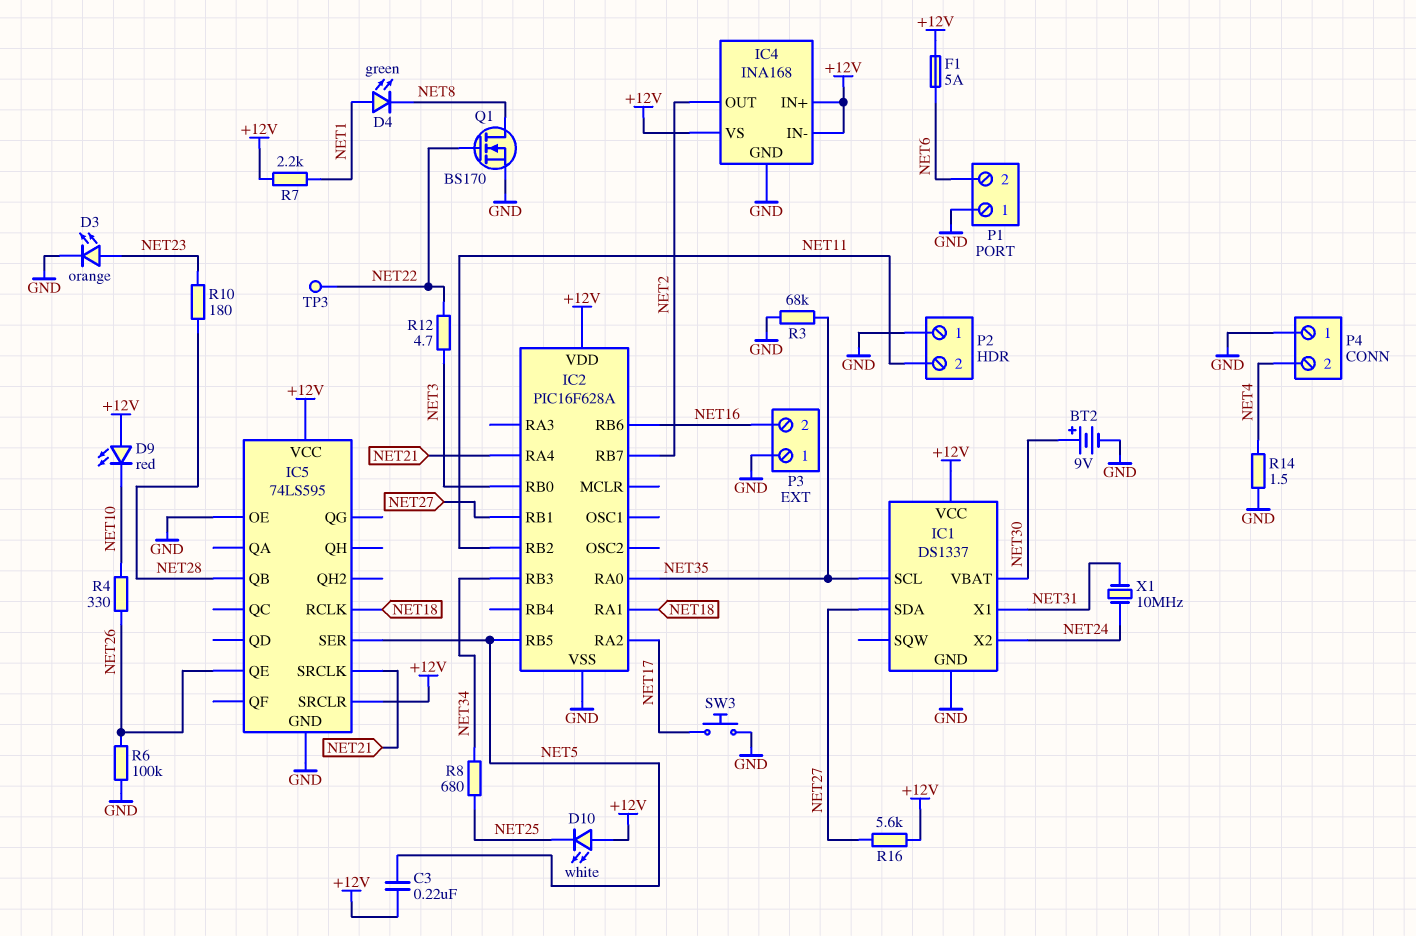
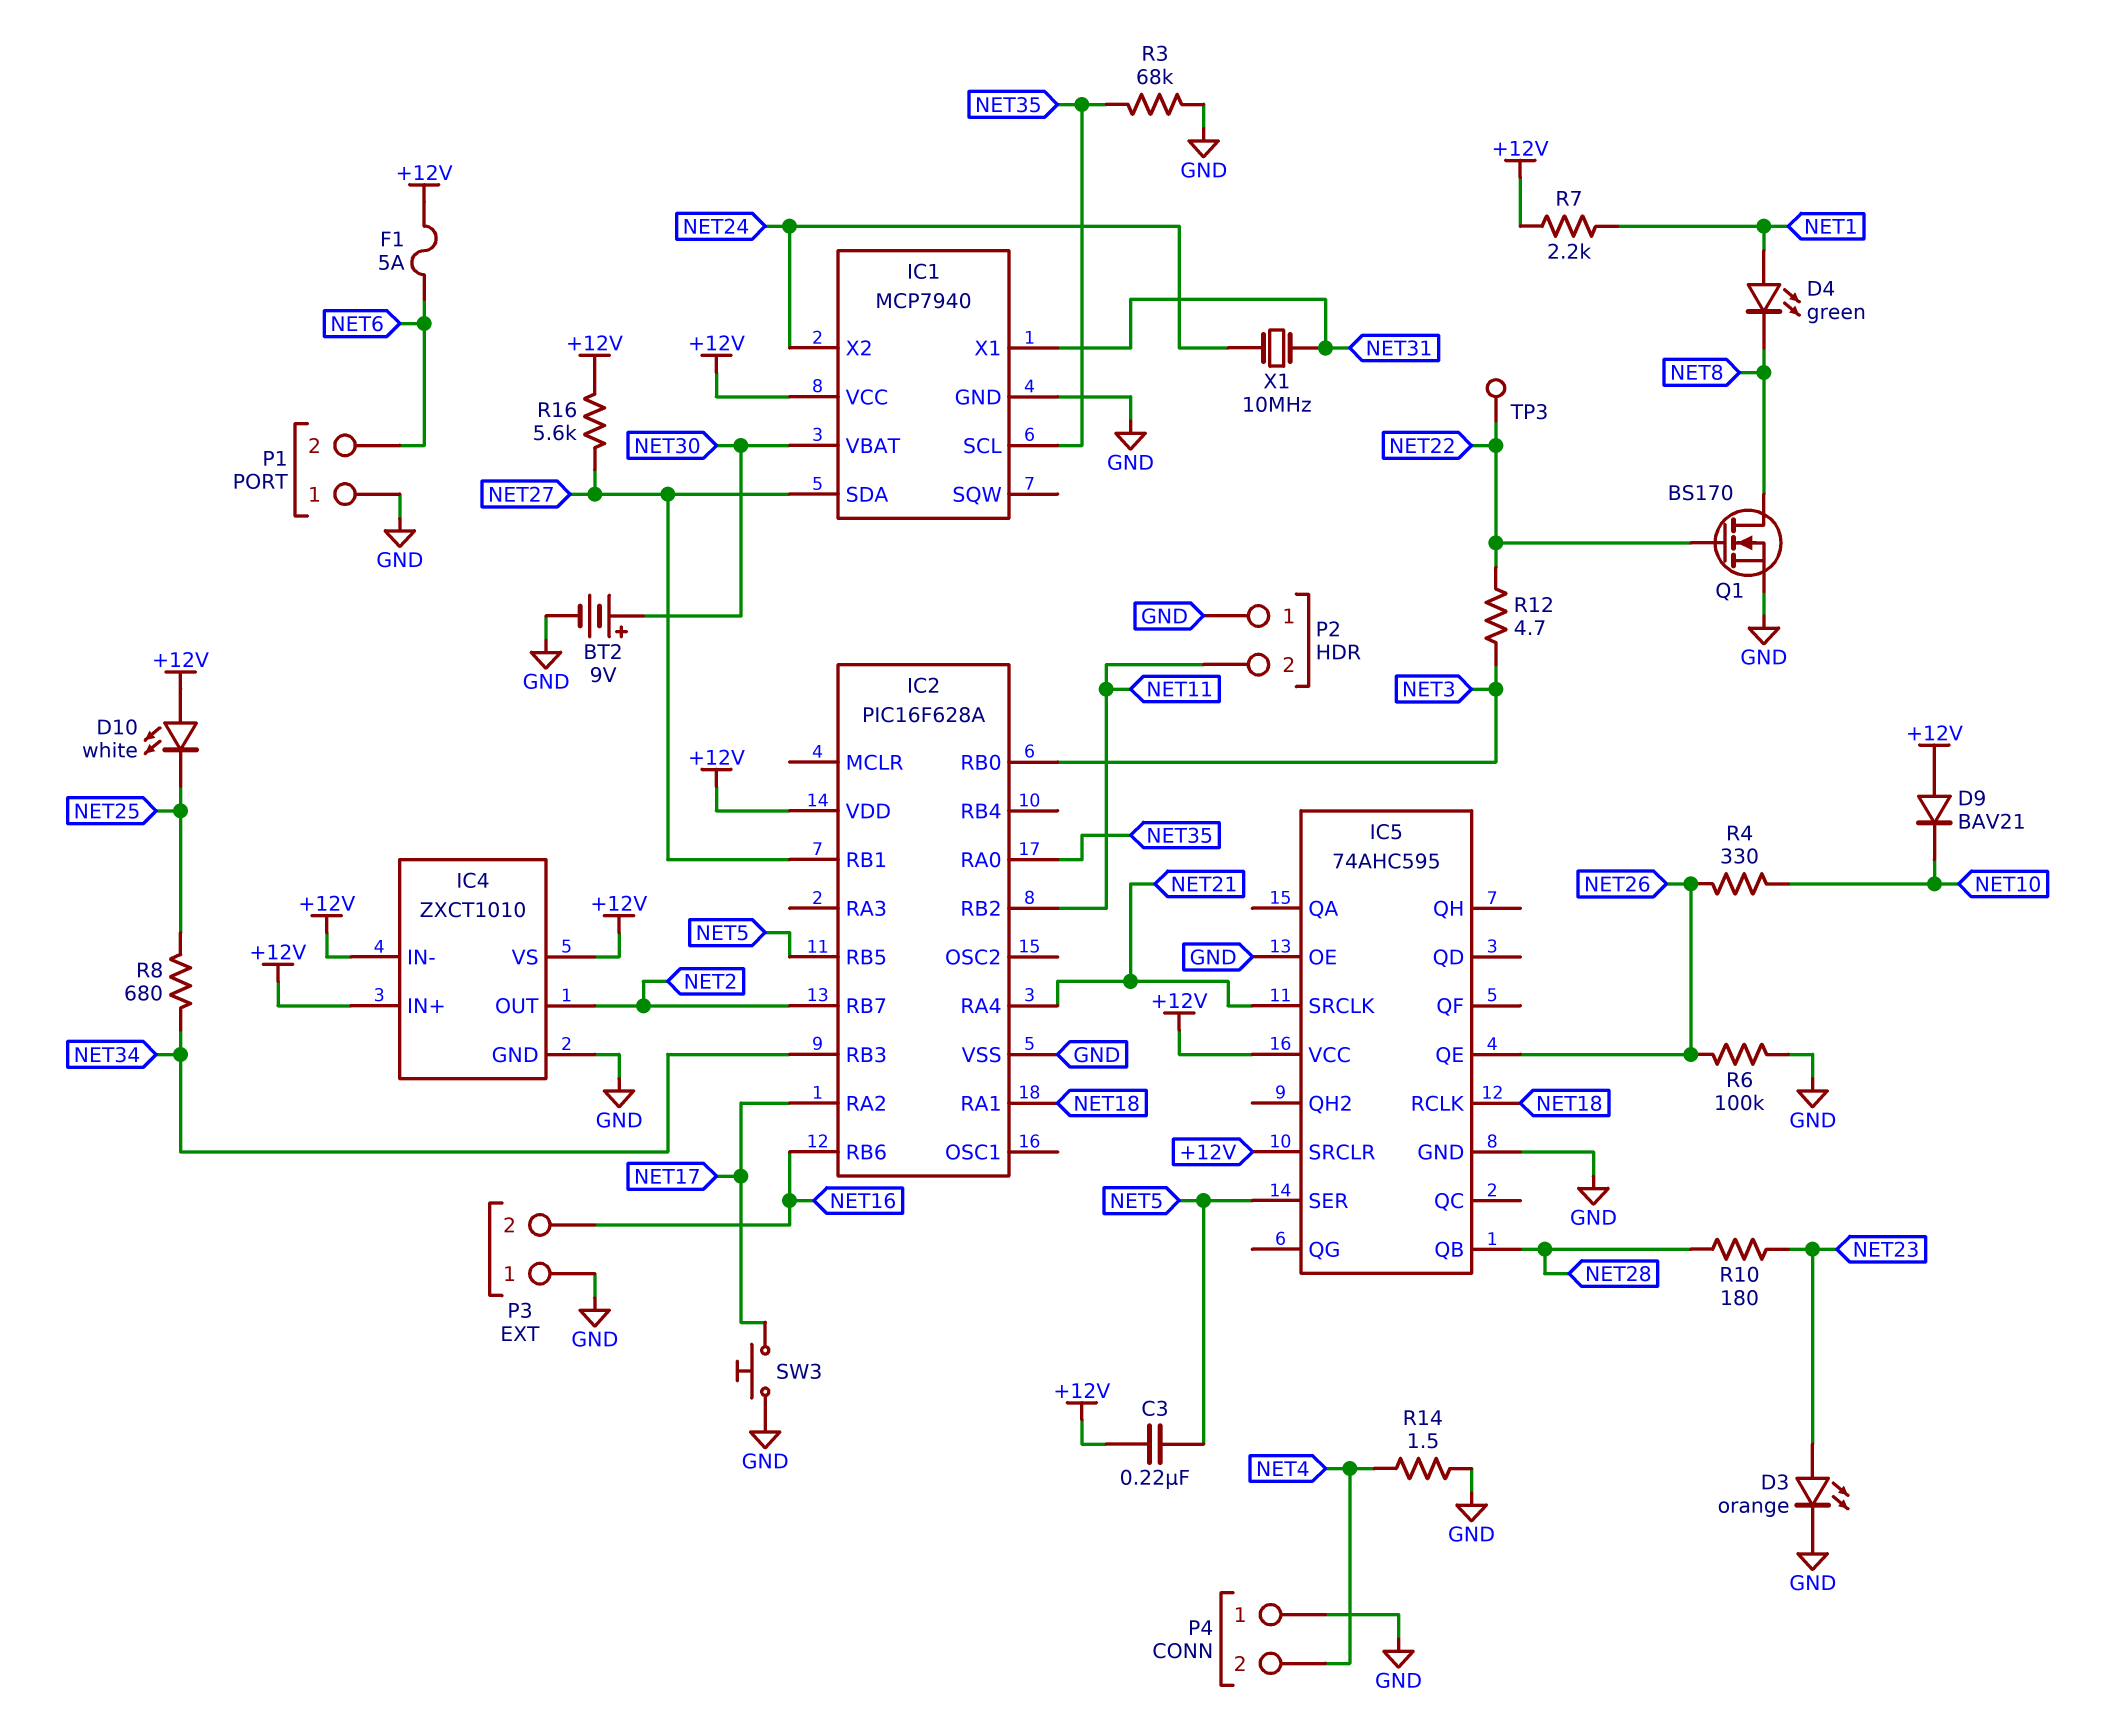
D9: LED red (A +12V, K NET10) -> diode BAV21 (A +12V, K NET10)
IC1: DS1337 -> MCP7940
IC4: INA168 -> ZXCT1010
IC5: 74LS595 -> 74AHC595

